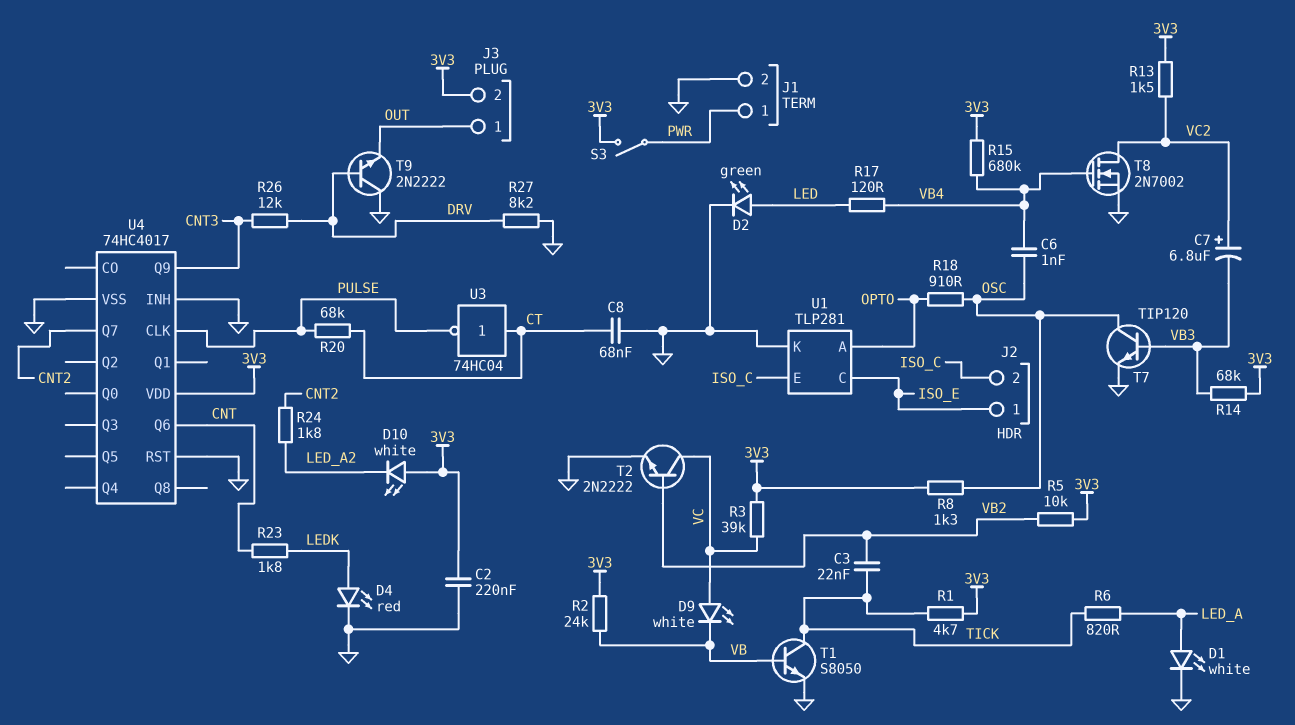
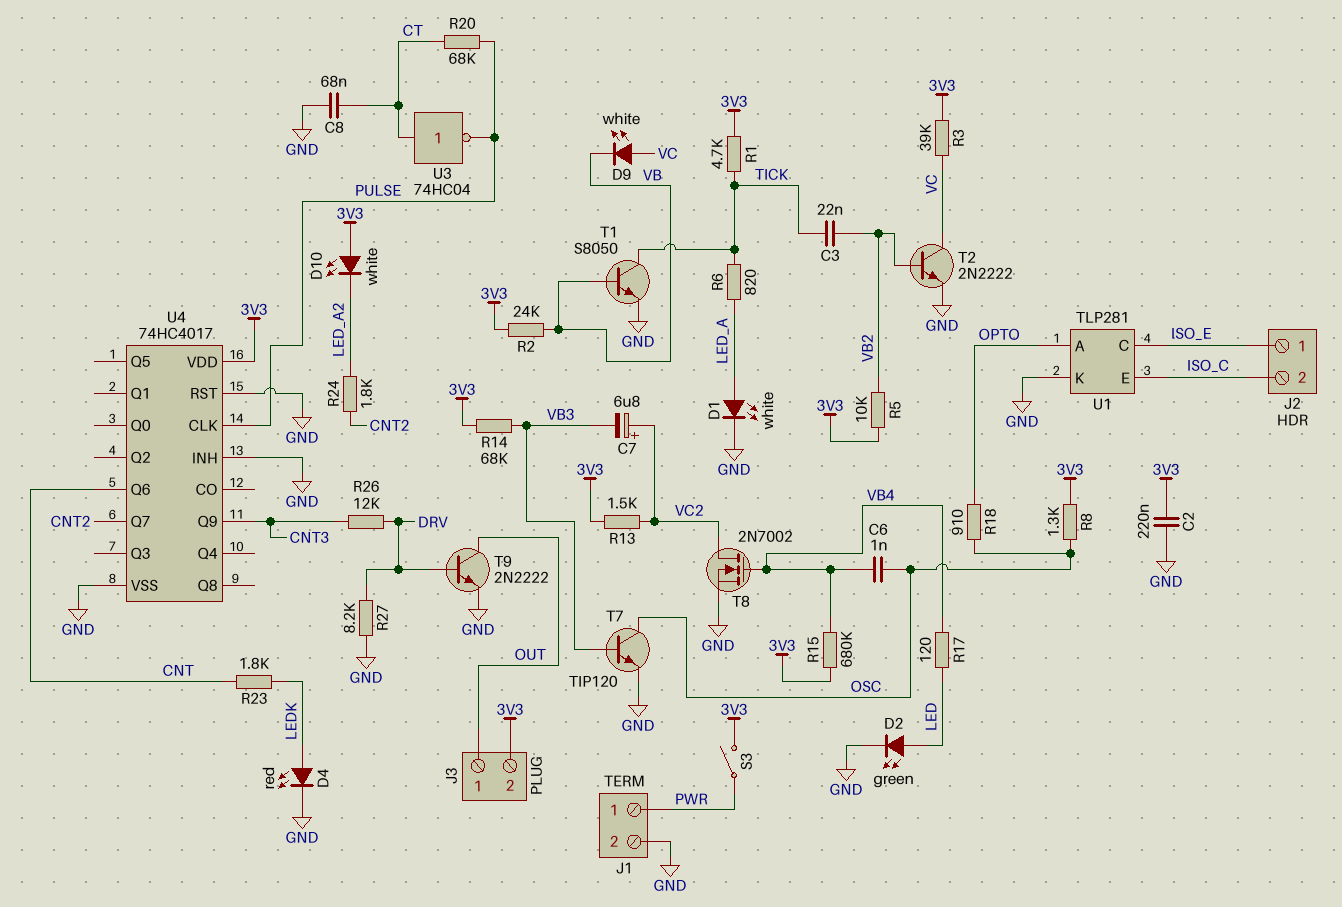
T9: NPN 2N2222 (B DRV, C GND, E OUT) -> NPN 2N2222 (B DRV, C OUT, E GND)

